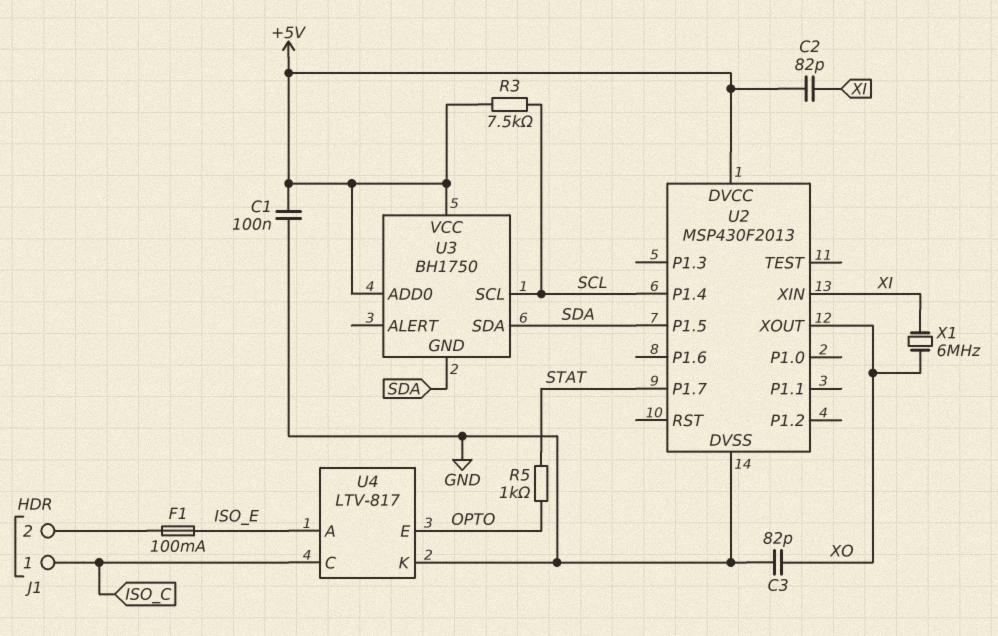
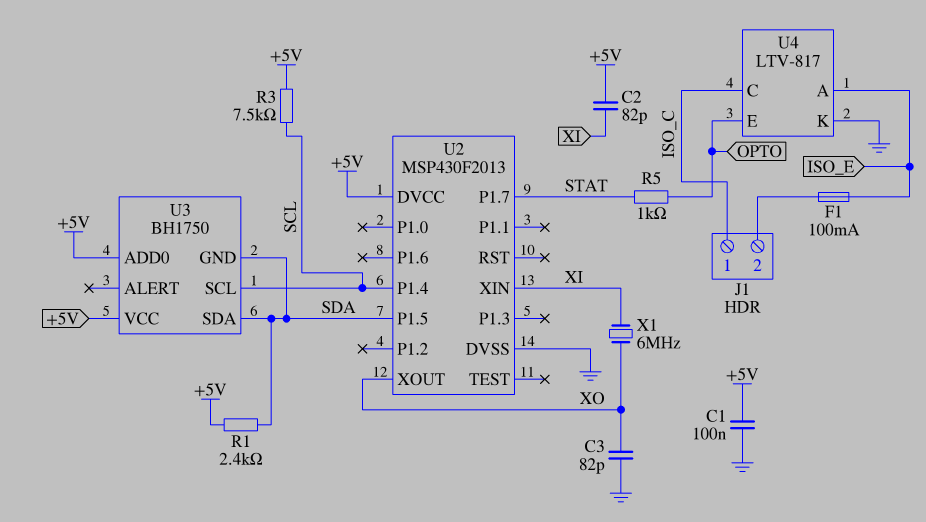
R1: none -> 2.4k (+5V, SDA)

